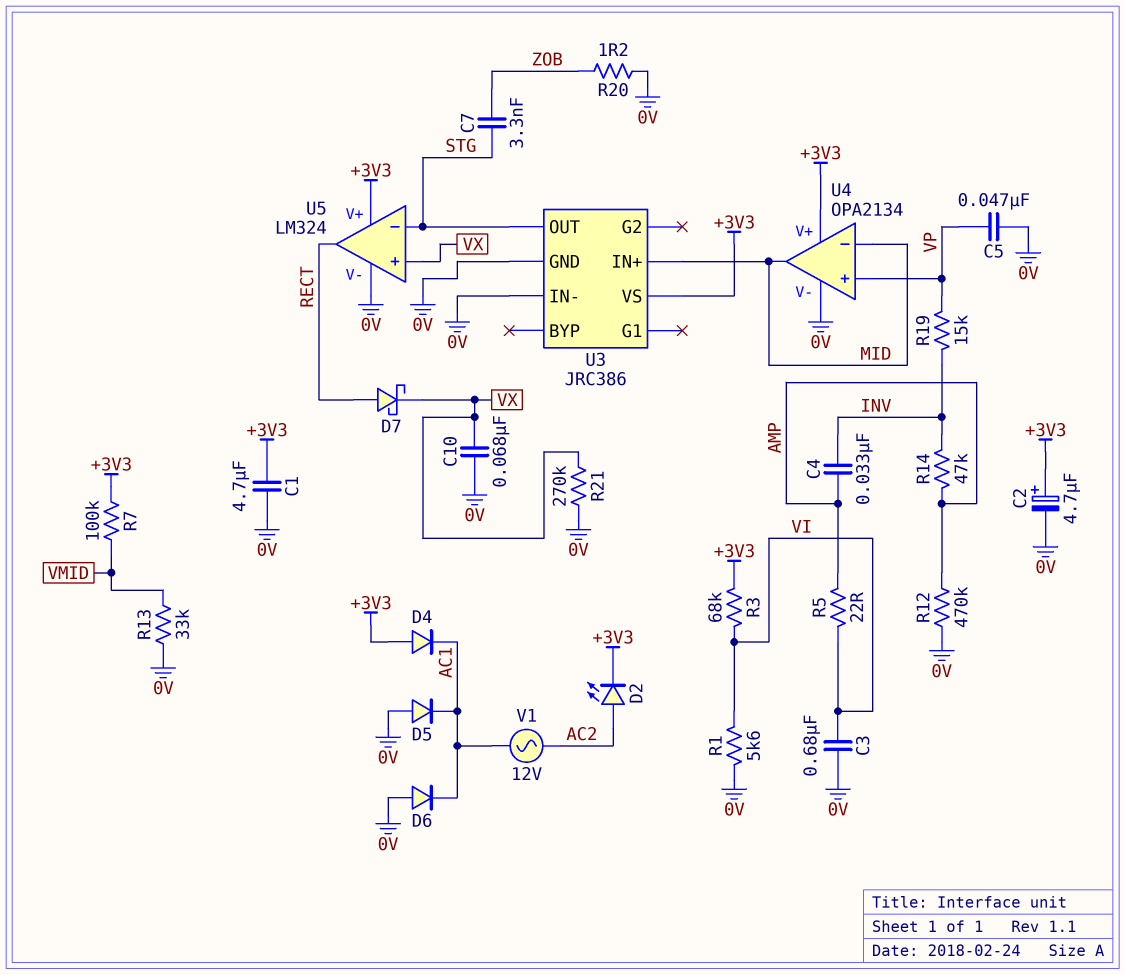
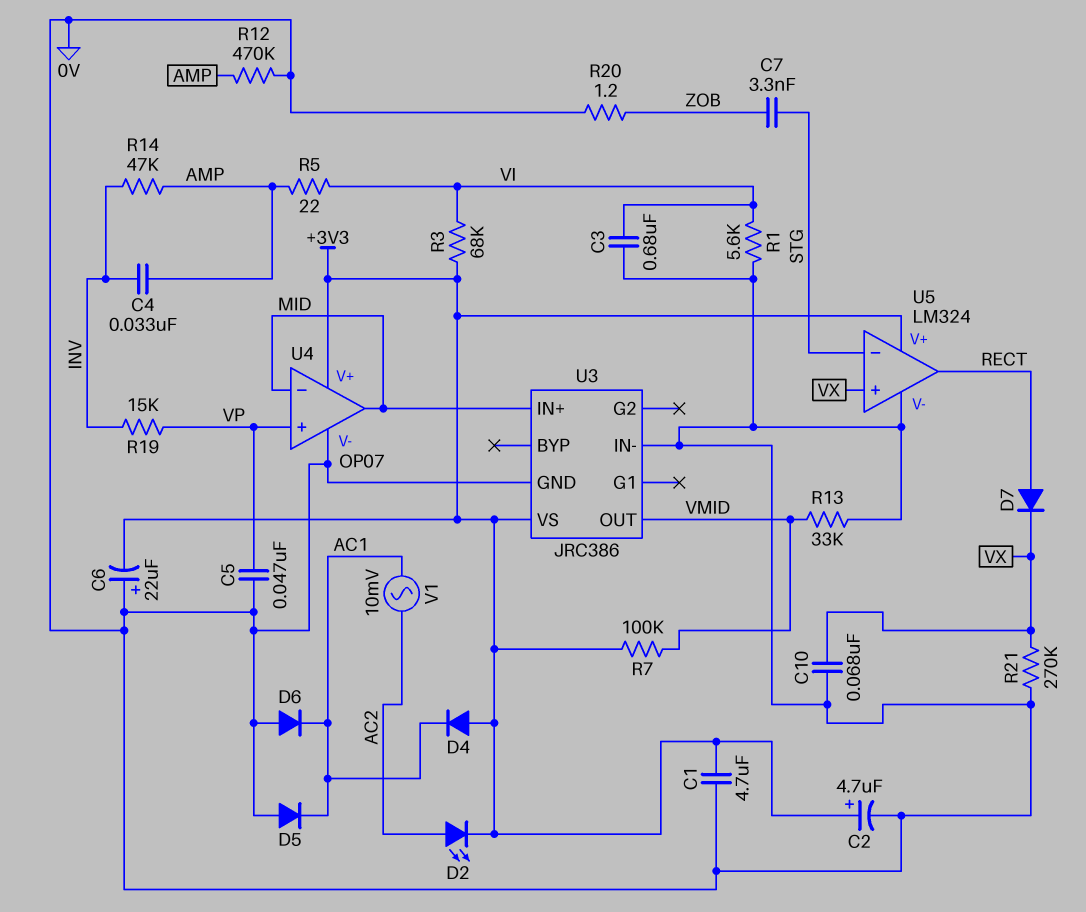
C6: none -> 22uF (plus 0V, minus +3V3)
D7: schottky (A RECT, K VX) -> diode (A RECT, K VX)
U3 pin OUT: STG -> VMID
U4: OPA2134 -> OP07
V1: AC 12V (AC1, AC2) -> AC 10mV (AC1, AC2)

